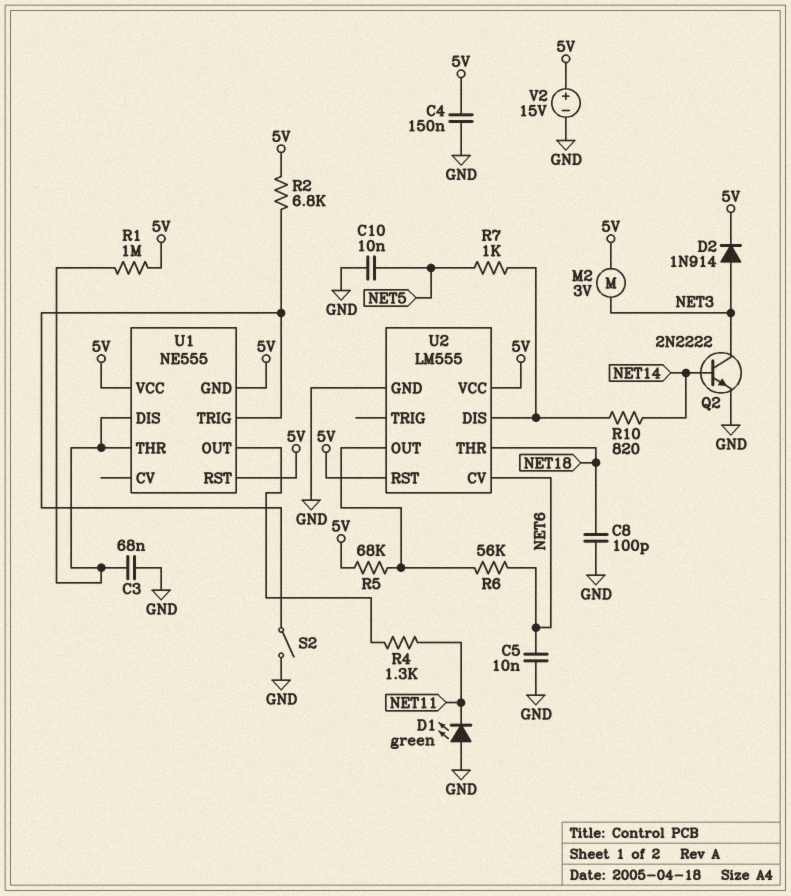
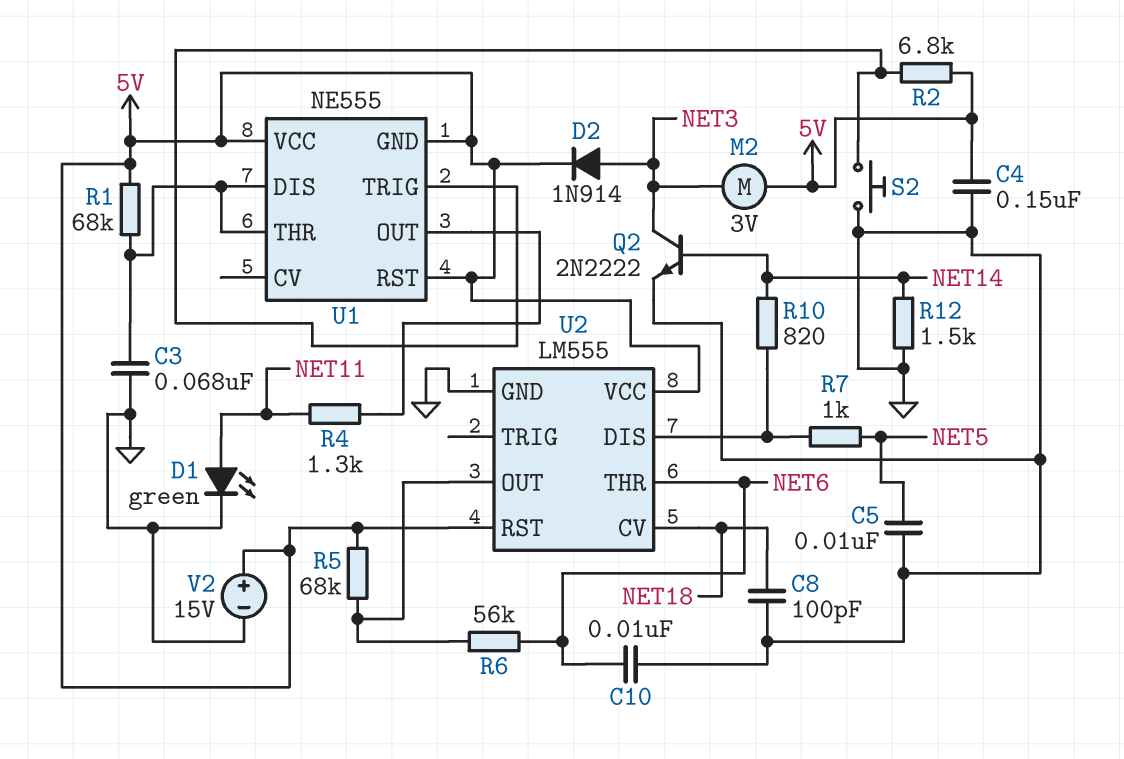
C5: 10nF (GND, NET6) -> 10nF (GND, NET5)
C10: 10nF (GND, NET5) -> 10nF (GND, NET6)
D1: LED green (A GND, K NET11) -> LED green (A NET11, K GND)
R1: 1M (5V, U1/DIS) -> 68k (5V, U1/DIS)
R12: none -> 1.5k (GND, NET14)
S2: switch (GND, U1/TRIG) -> button (GND, U1/TRIG)
U2 pin CV: NET6 -> NET18
U2 pin THR: NET18 -> NET6

